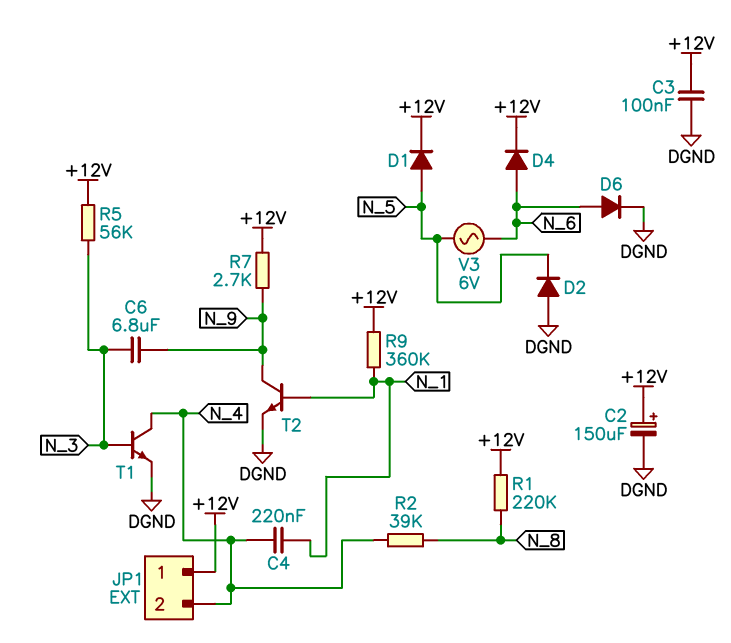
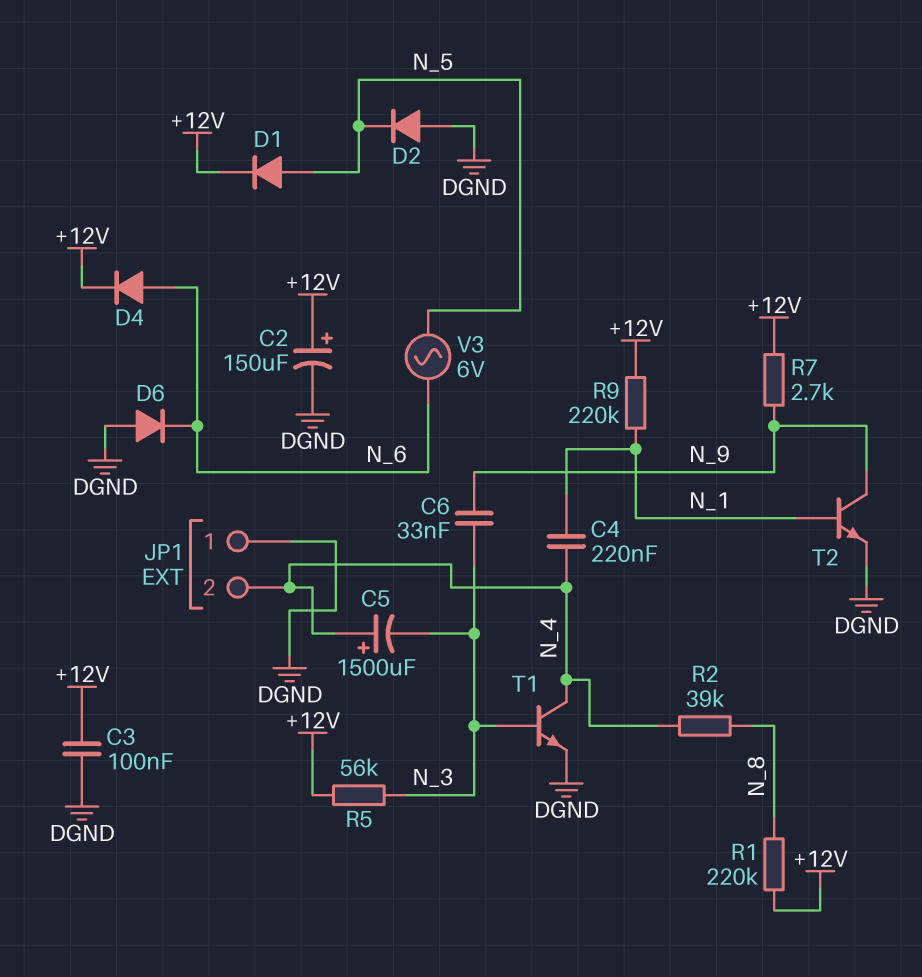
C5: none -> 1500uF (plus N_4, minus N_3)
C6: 6.8uF (N_3, N_9) -> 33nF (N_3, N_9)
D6: diode (A N_6, K DGND) -> diode (A DGND, K N_6)
JP1 pin 1: +12V -> DGND
R9: 360k (+12V, N_1) -> 220k (+12V, N_1)

